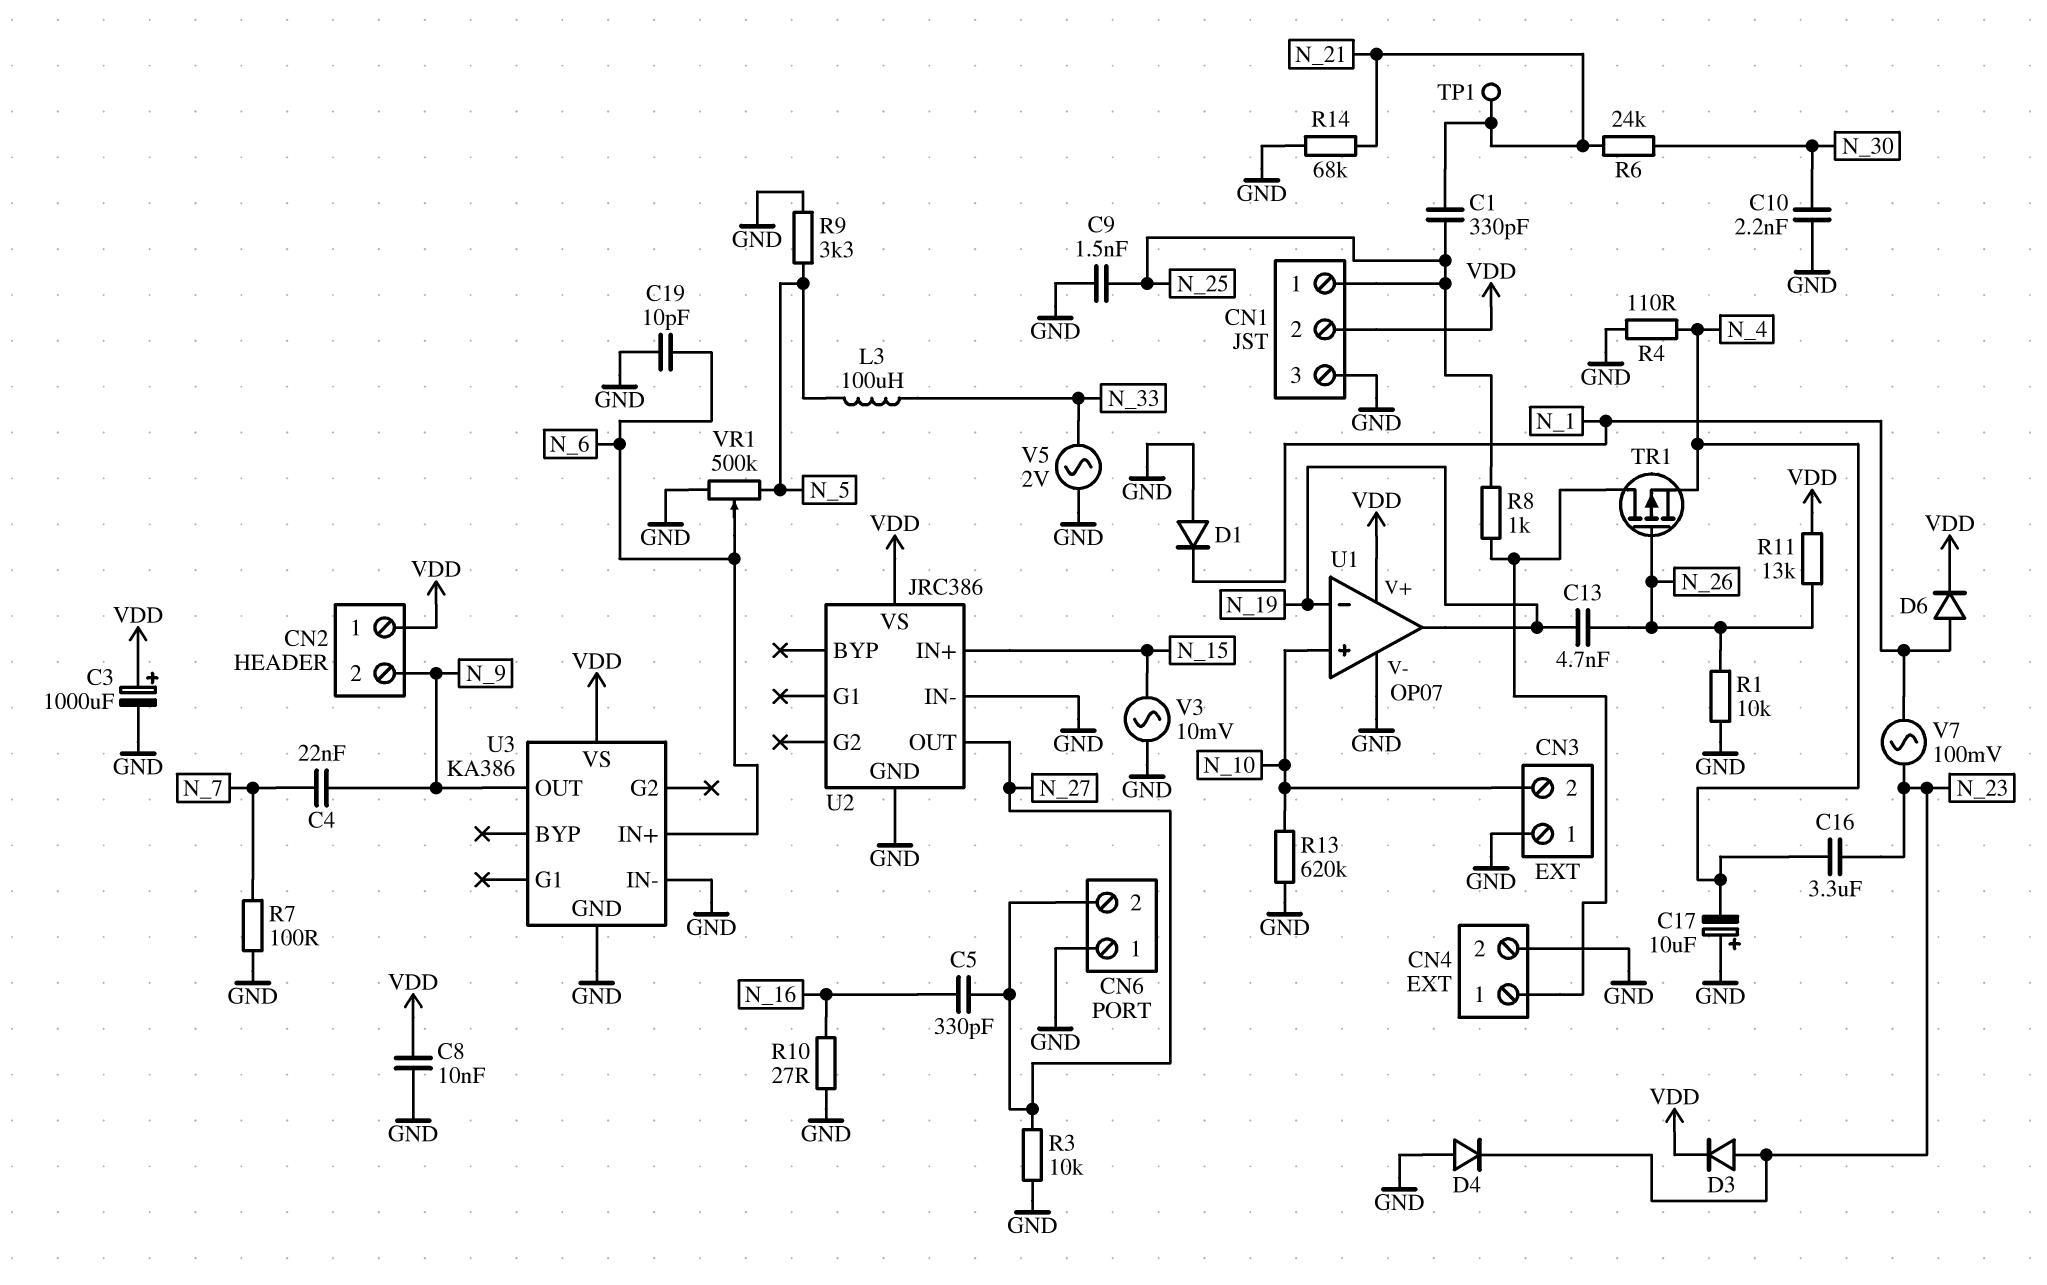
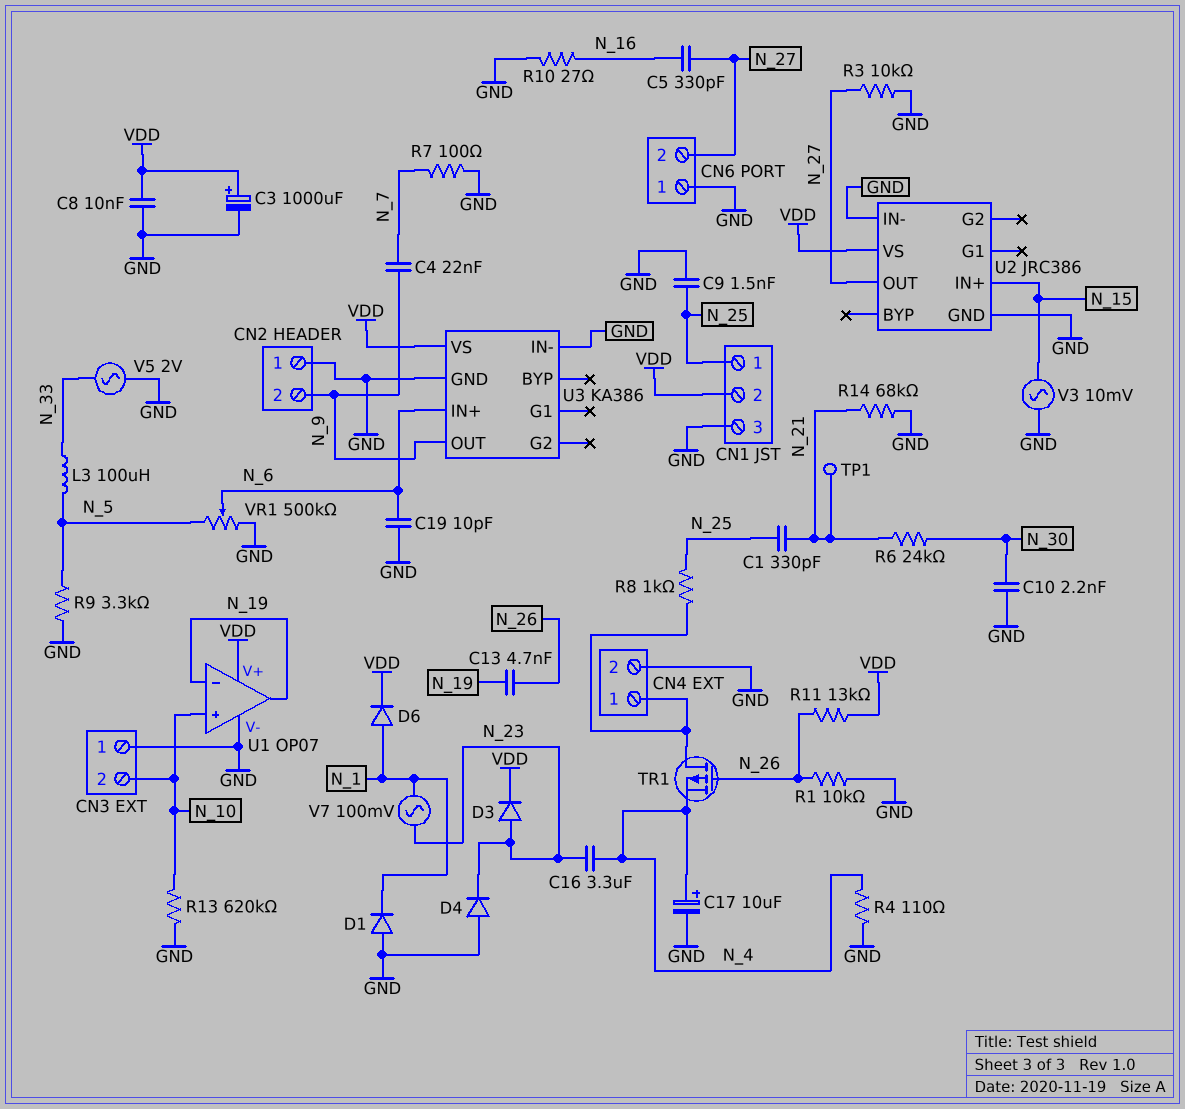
C17: 10uF (plus GND, minus N_4) -> 10uF (plus N_4, minus GND)
CN2 pin 1: VDD -> GND

